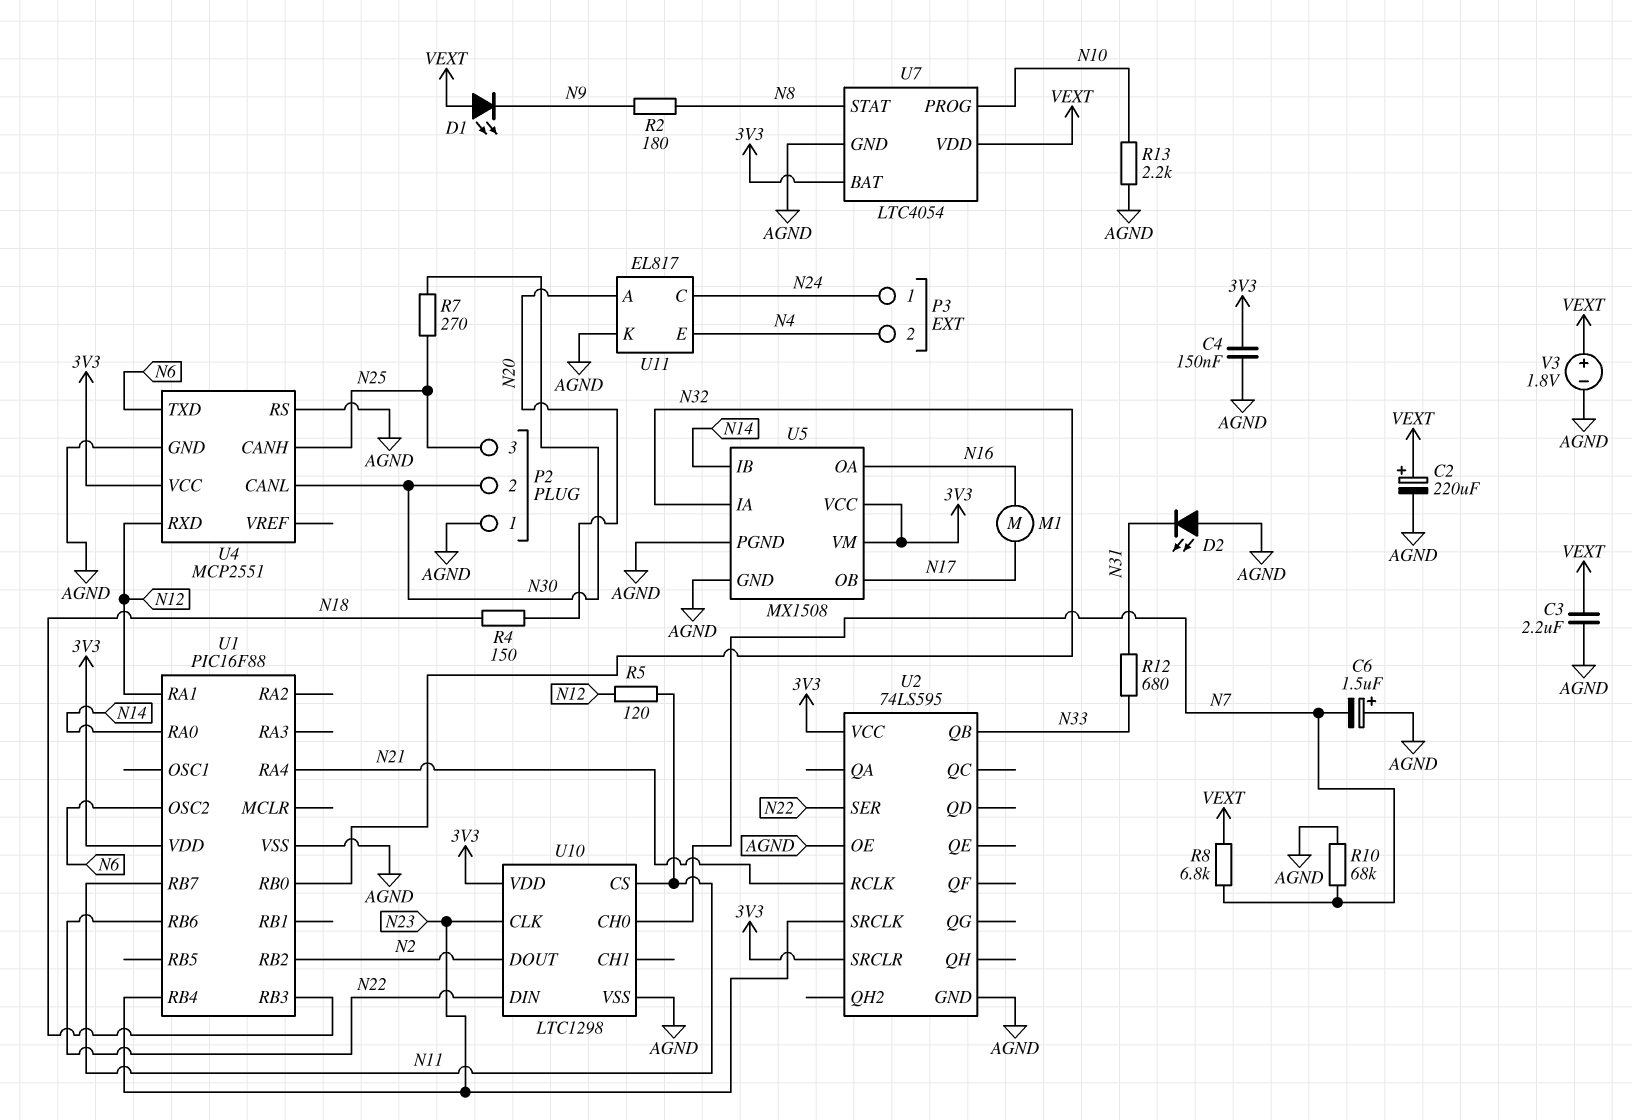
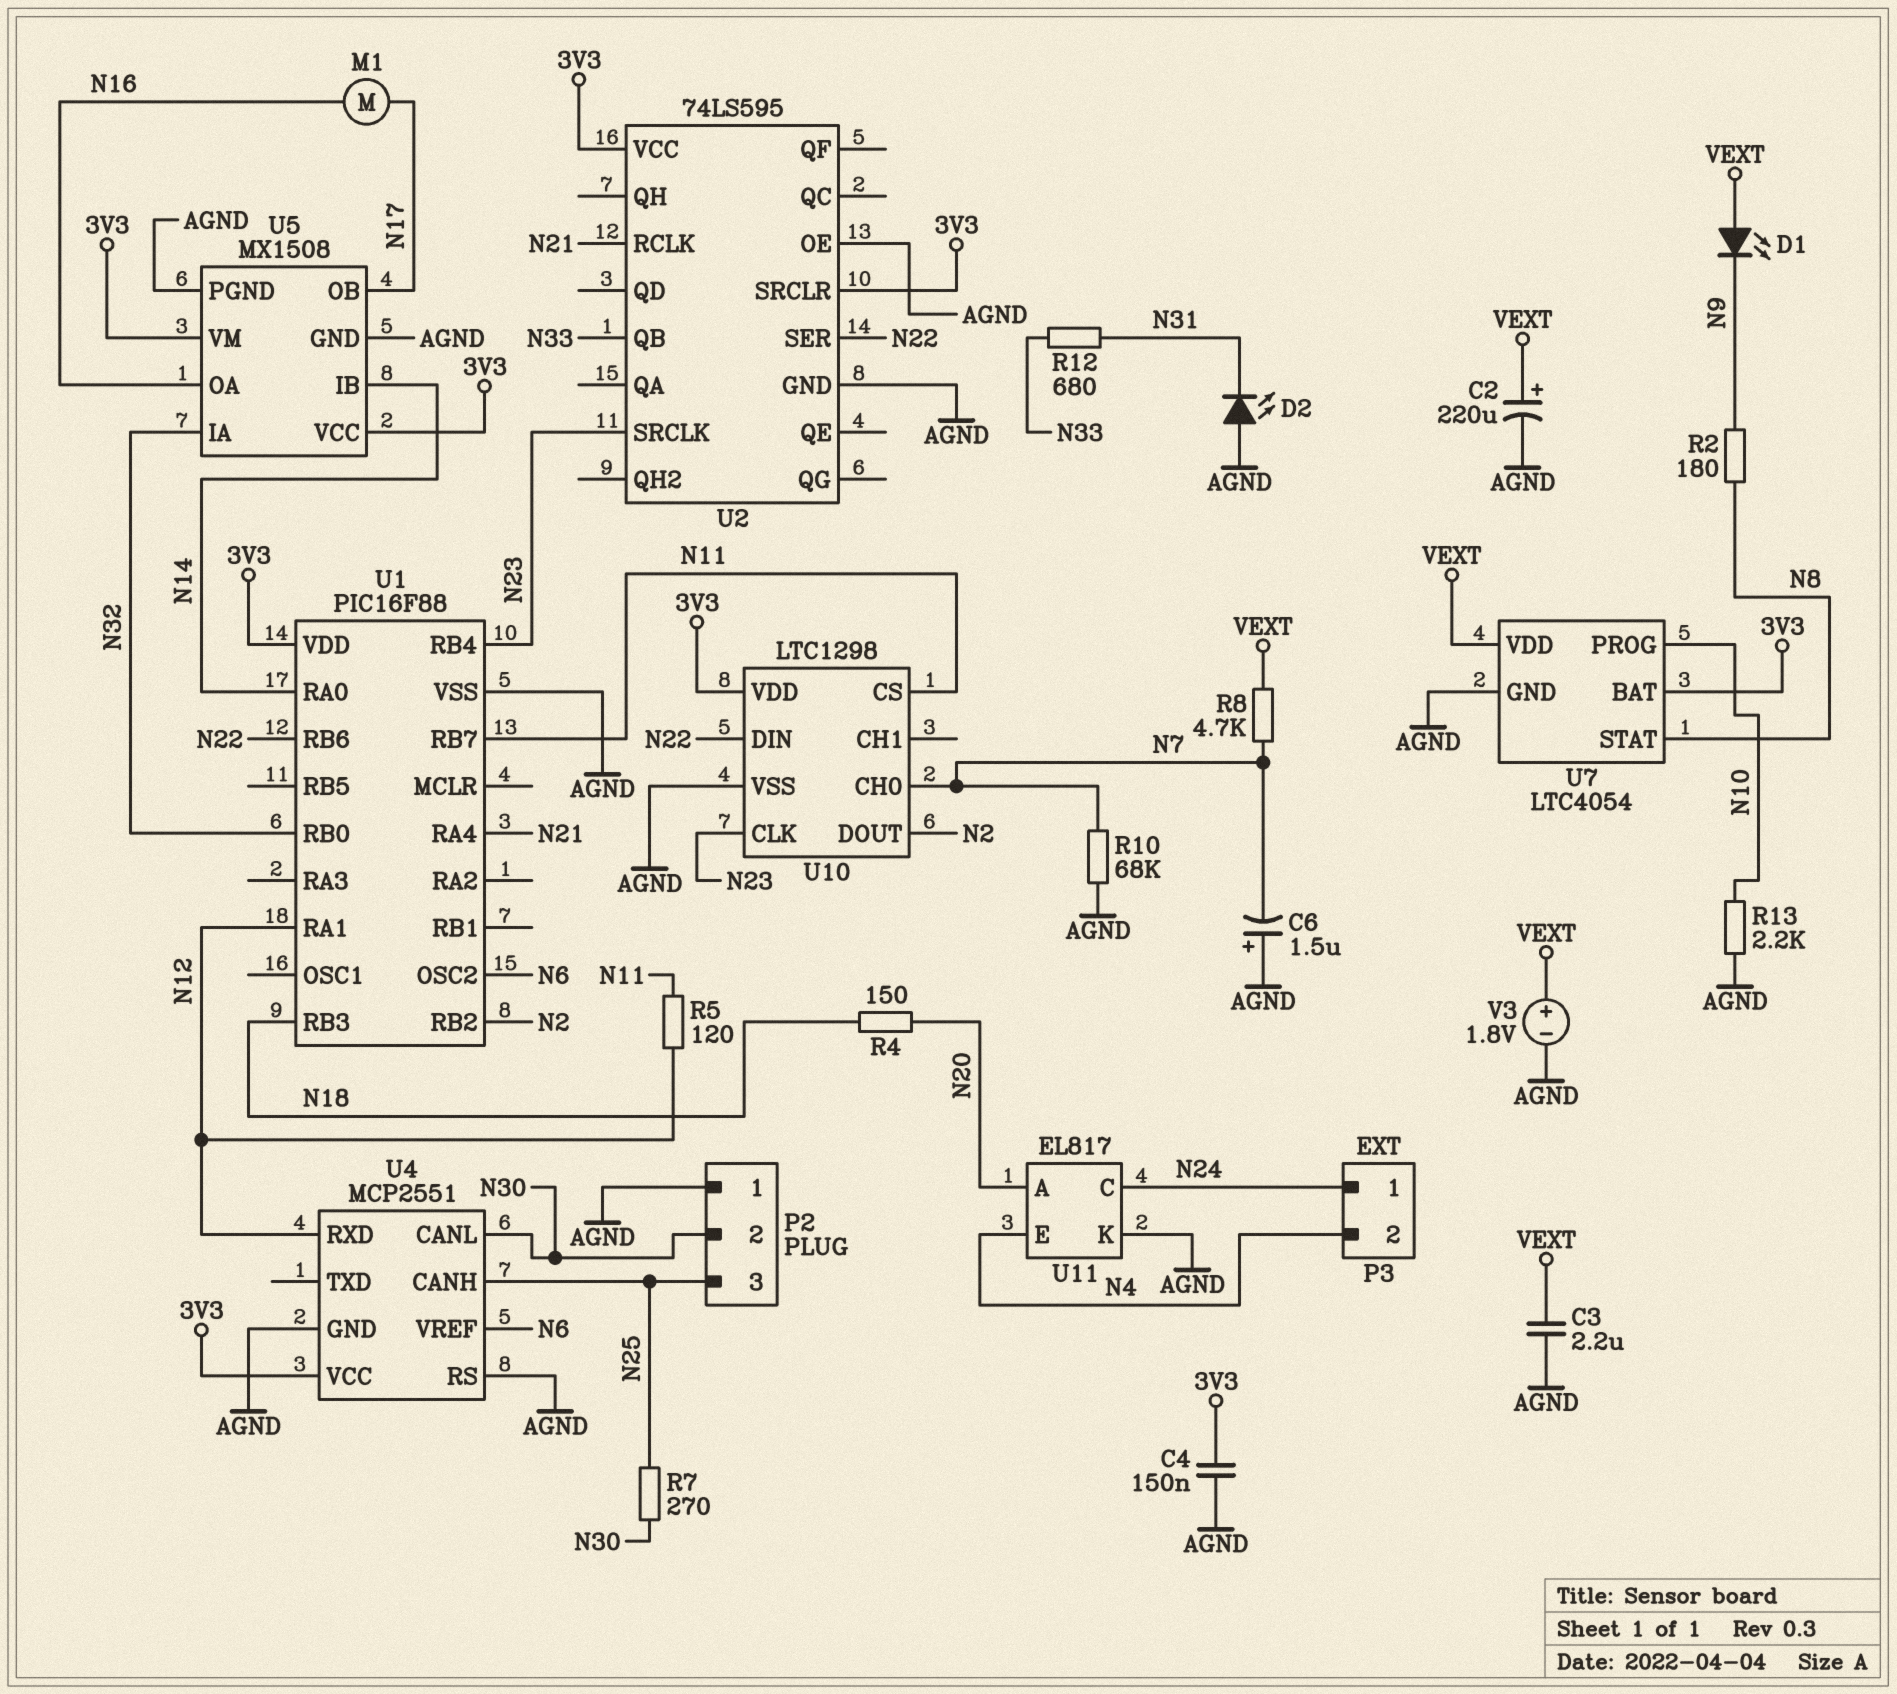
R8: 6.8k (N7, VEXT) -> 4.7k (N7, VEXT)
U4 pin TXD: N6 -> none
U4 pin VREF: none -> N6

